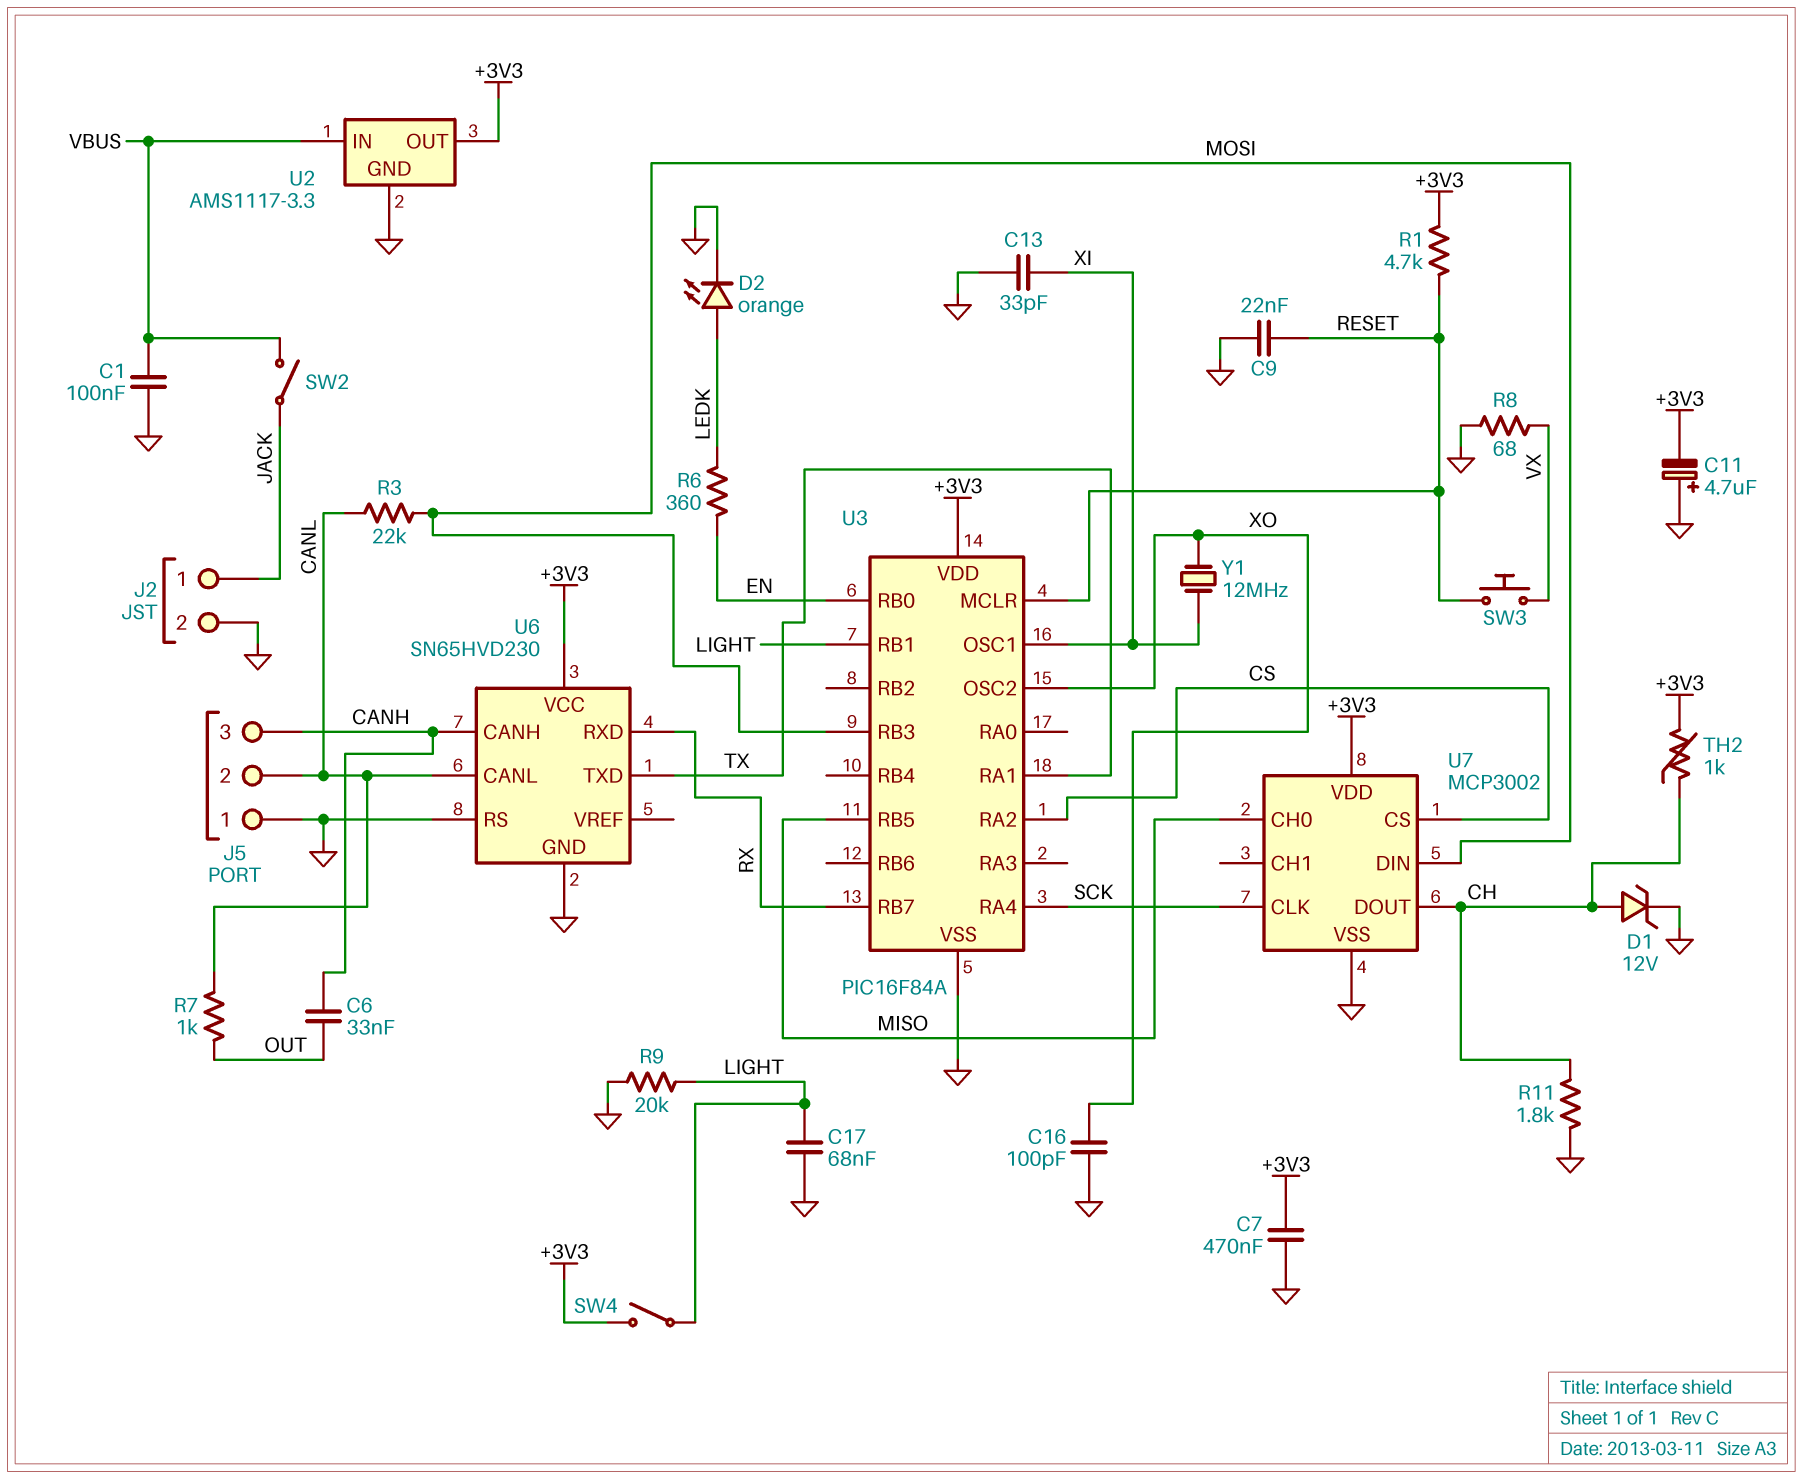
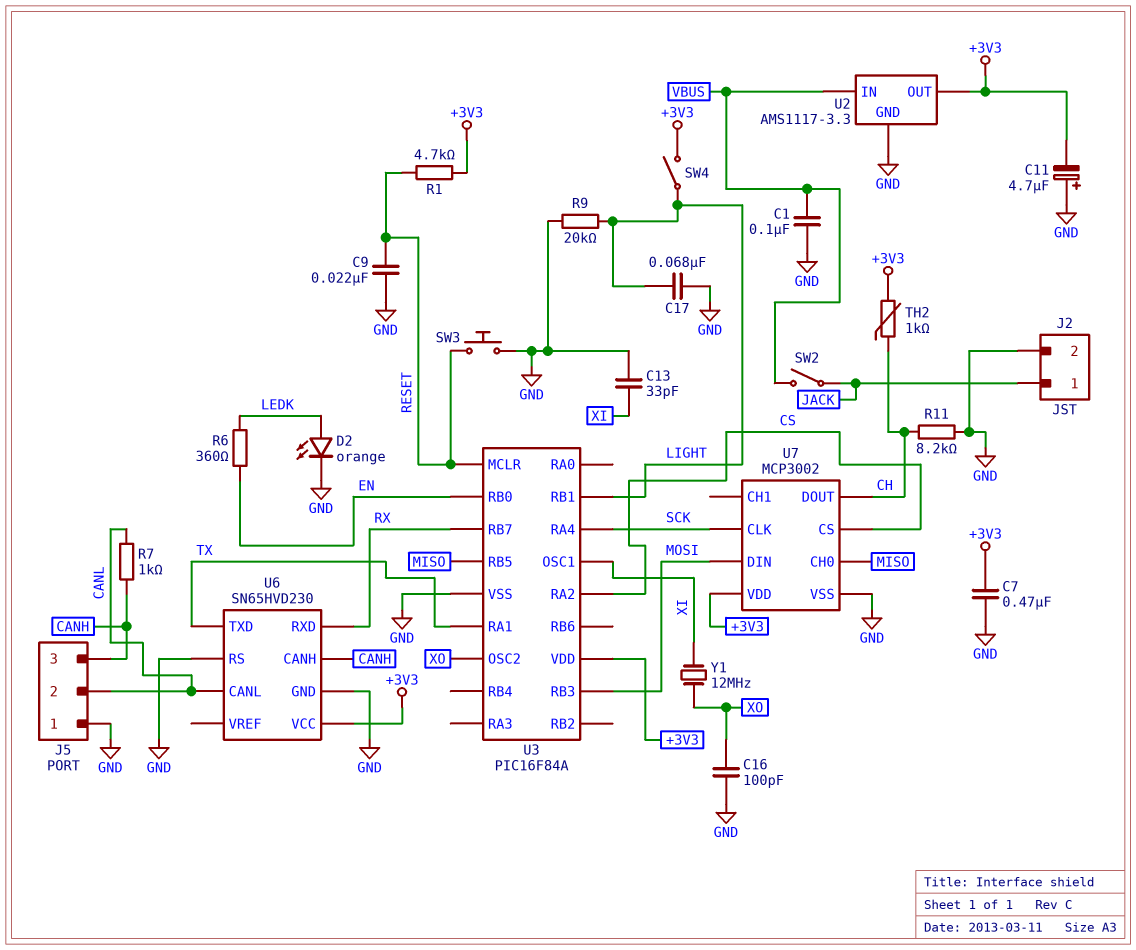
C6: 33nF (CANH, OUT) -> none
D1: zener 12V (A CH, K GND) -> none
R3: 22k (CANL, MOSI) -> none
R7: 1k (CANL, OUT) -> 1k (CANH, CANL)
R8: 68 (GND, VX) -> none
R11: 1.8k (CH, GND) -> 8.2k (CH, GND)
SW3: button (RESET, VX) -> button (GND, RESET)

